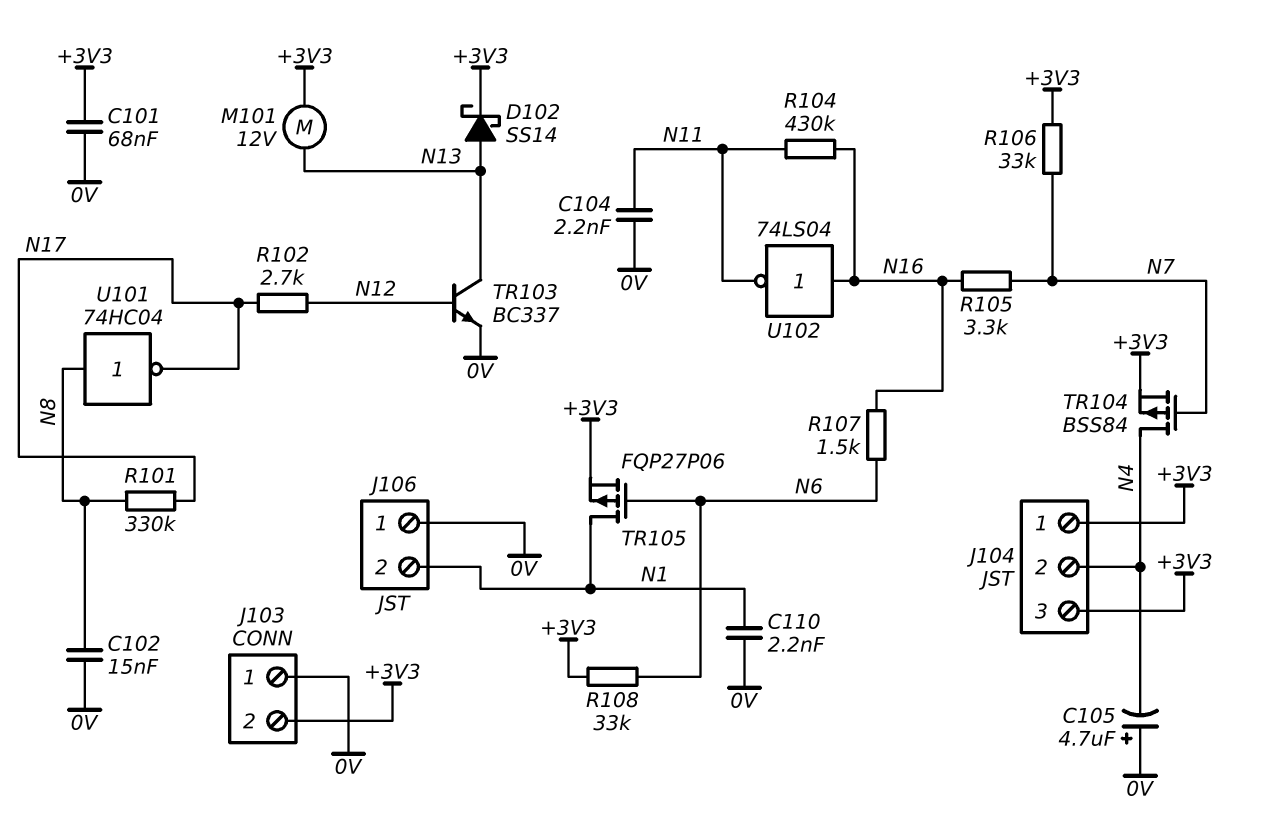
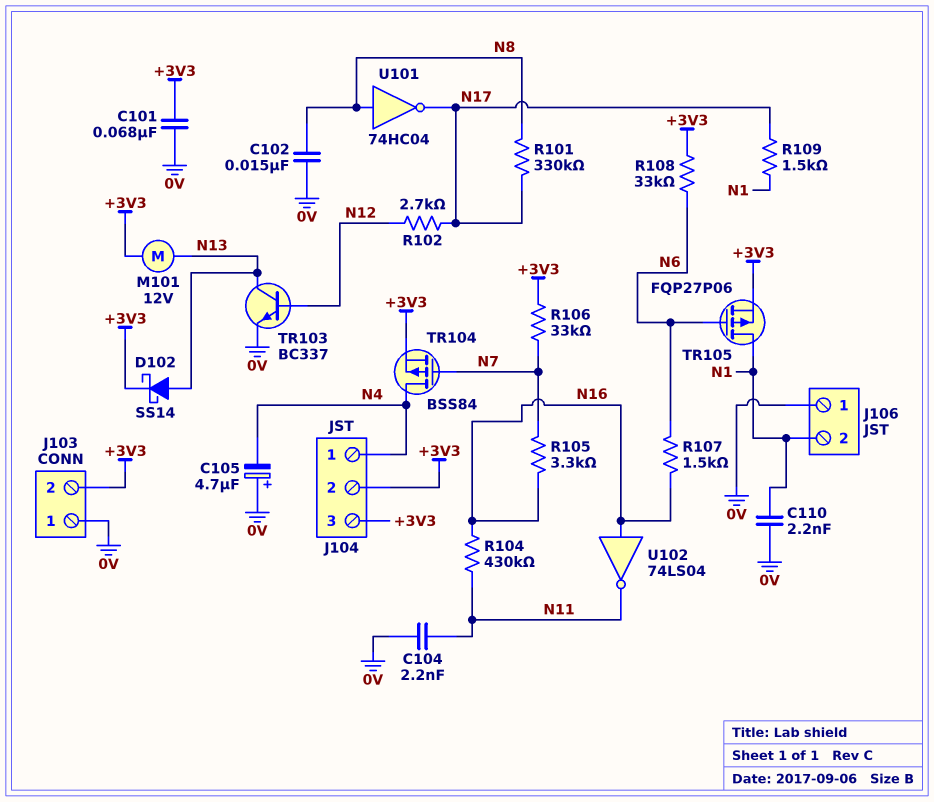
J104 pin 1: +3V3 -> N4
J104 pin 2: N4 -> +3V3
R109: none -> 1.5k (N1, N17)

